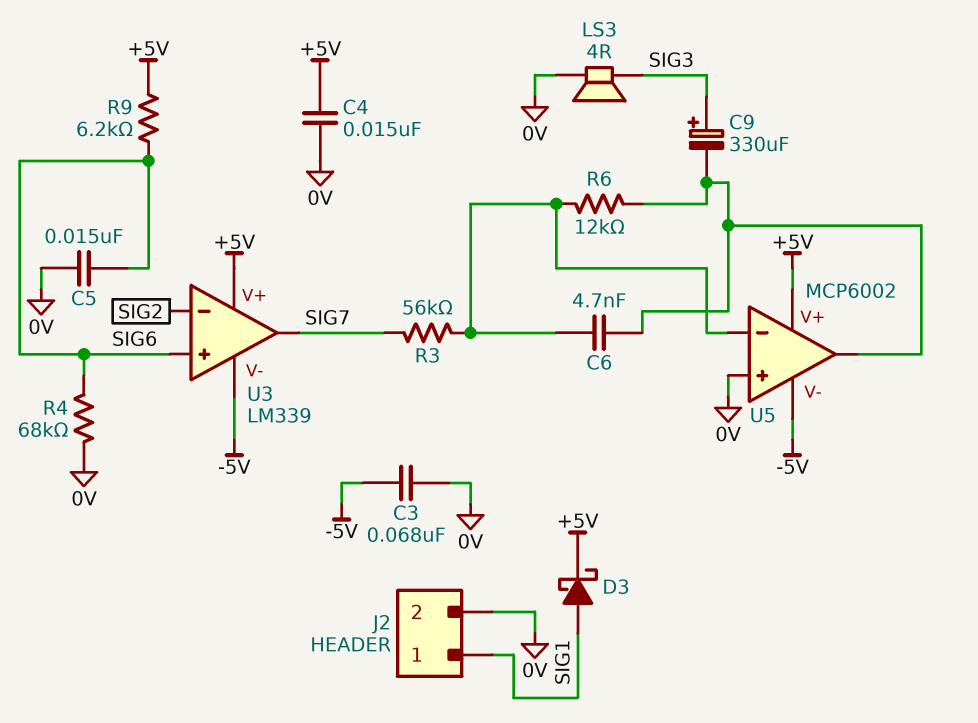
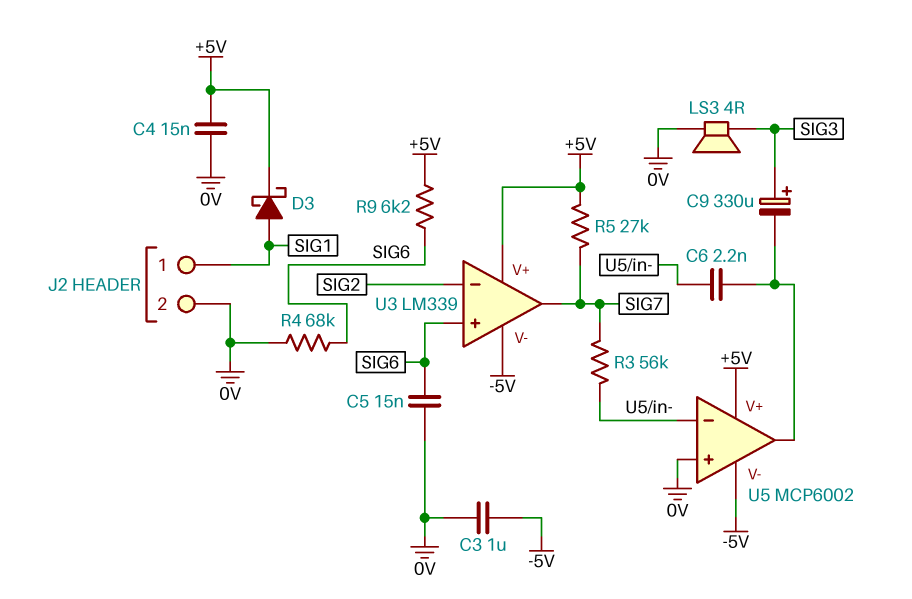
C3: 68nF (-5V, 0V) -> 1uF (-5V, 0V)
C6: 4.7nF (U5/in-, U5/out) -> 2.2nF (U5/in-, U5/out)
R5: none -> 27k (+5V, SIG7)
R6: 12k (U5/in-, U5/out) -> none

